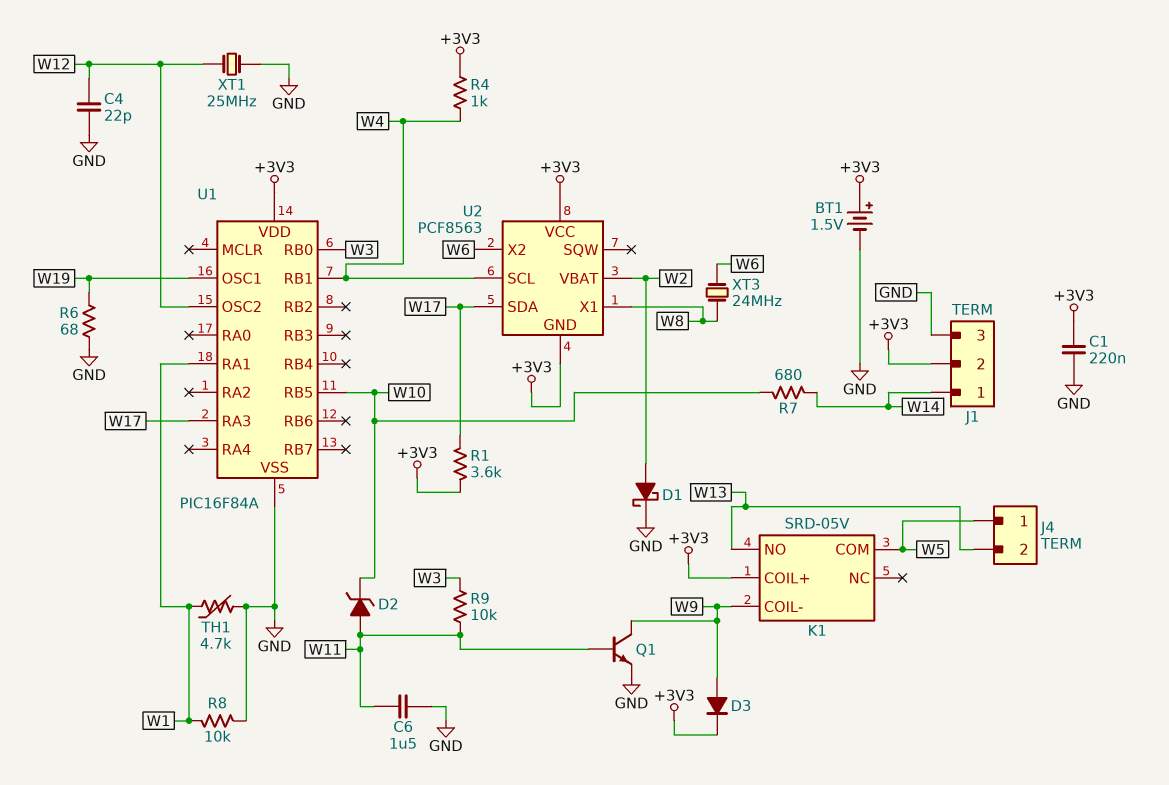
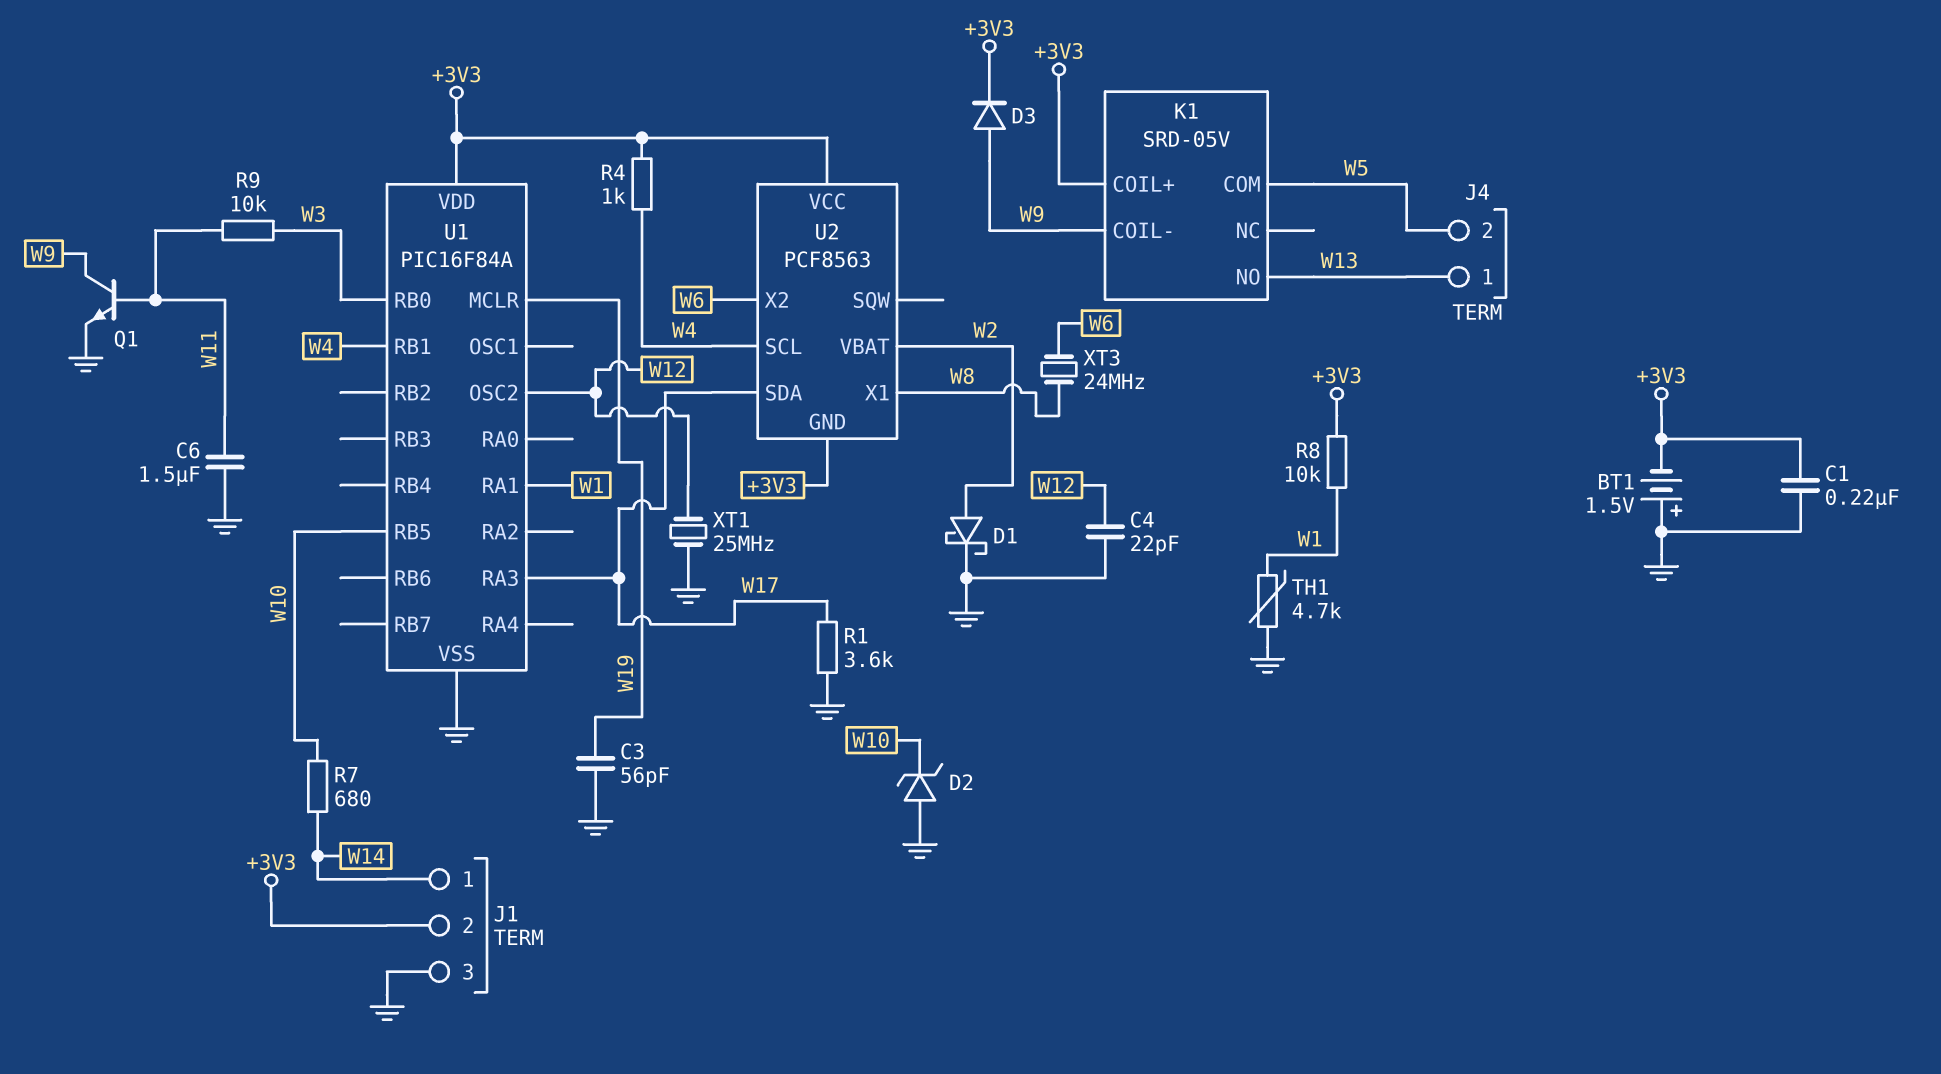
BT1: 1.5V (plus +3V3, minus GND) -> 1.5V (plus GND, minus +3V3)
C3: none -> 56pF (GND, W19)
D2: zener (A W11, K W10) -> zener (A GND, K W10)
J4 pin 1: W5 -> W13
J4 pin 2: W13 -> W5
R1: 3.6k (+3V3, W17) -> 3.6k (GND, W17)
R6: 68 (GND, W19) -> none
R8: 10k (GND, W1) -> 10k (+3V3, W1)
U1 pin MCLR: none -> W19
U1 pin OSC1: W19 -> none

